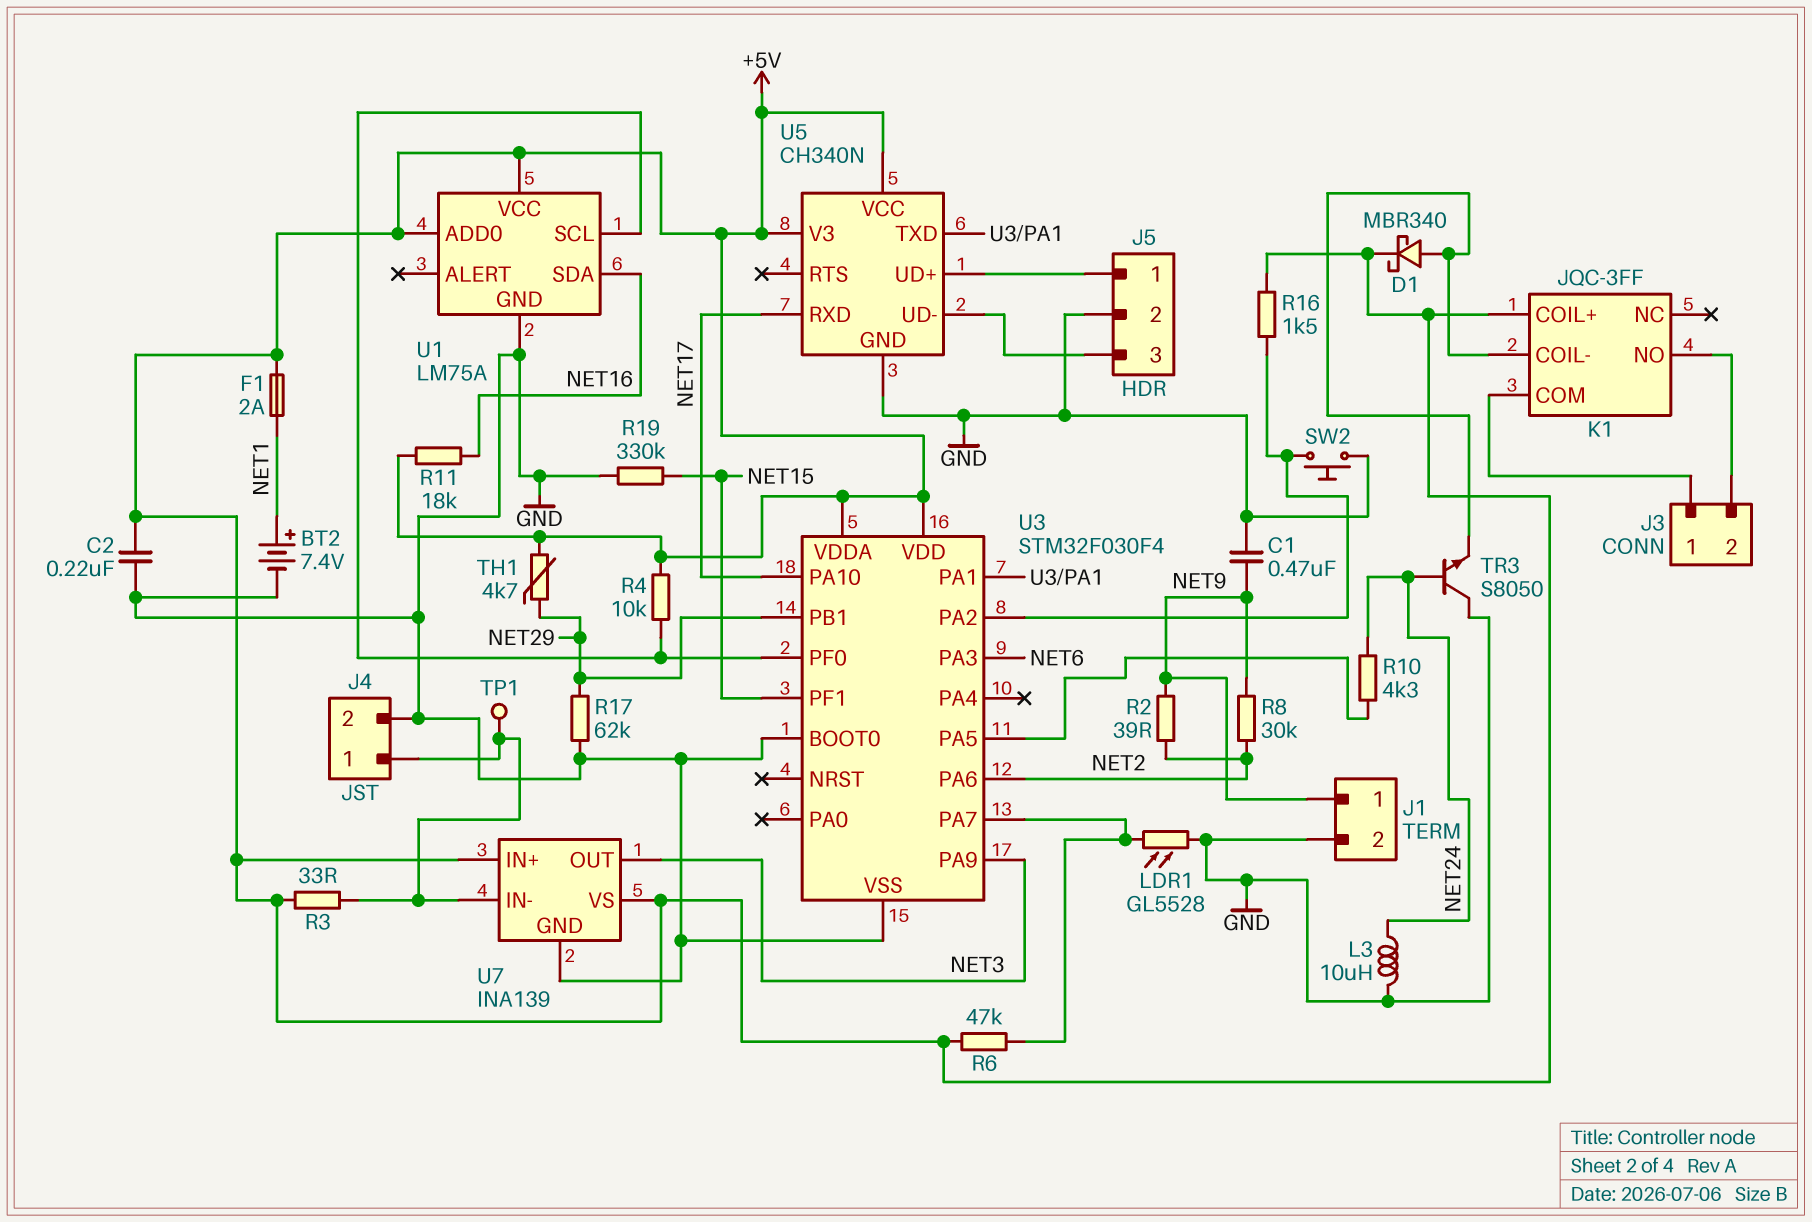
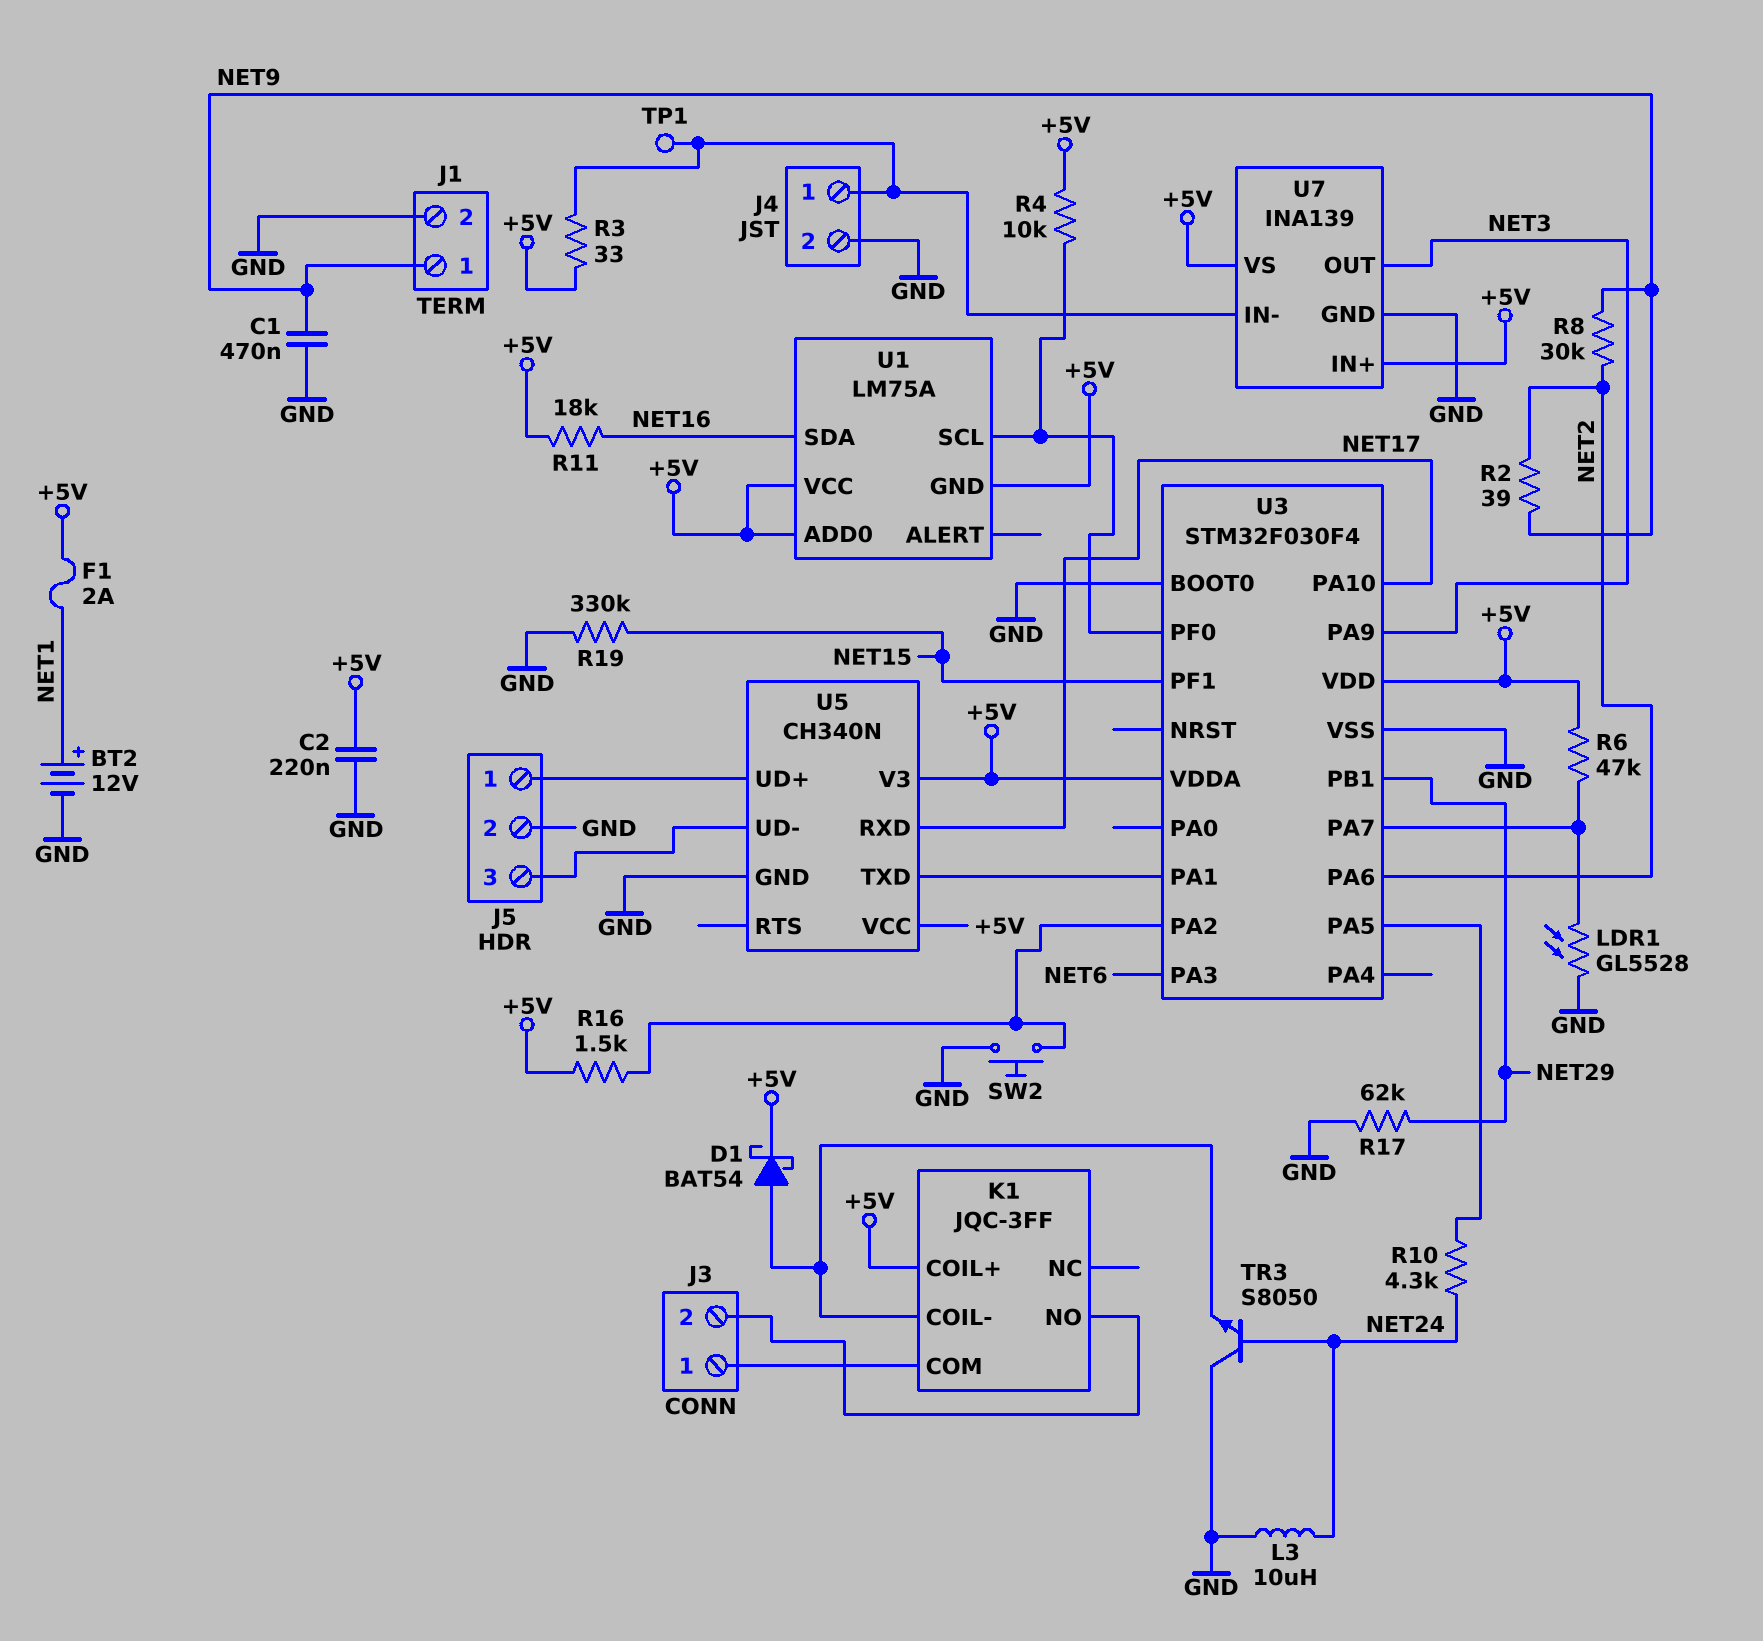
BT2: 7.4V (plus NET1, minus GND) -> 12V (plus NET1, minus GND)
D1: schottky MBR340 (A K1/COIL-, K +5V) -> schottky BAT54 (A K1/COIL-, K +5V)
TH1: 4.7k (+5V, NET29) -> none
U1 pin GND: GND -> +5V

